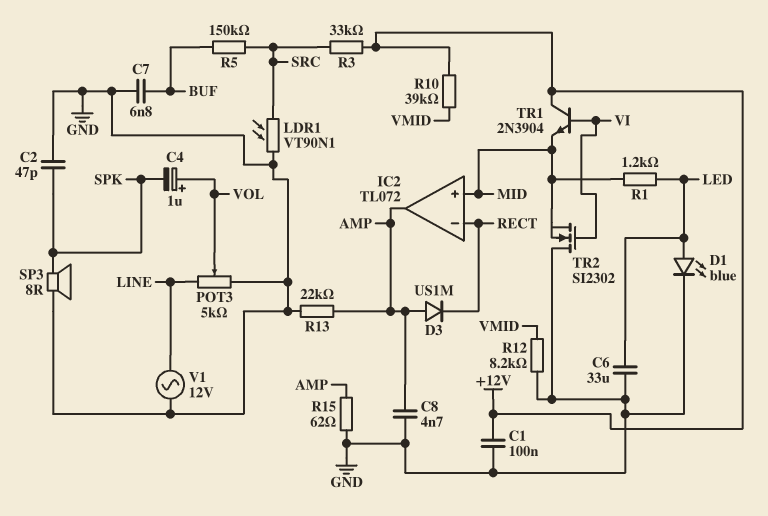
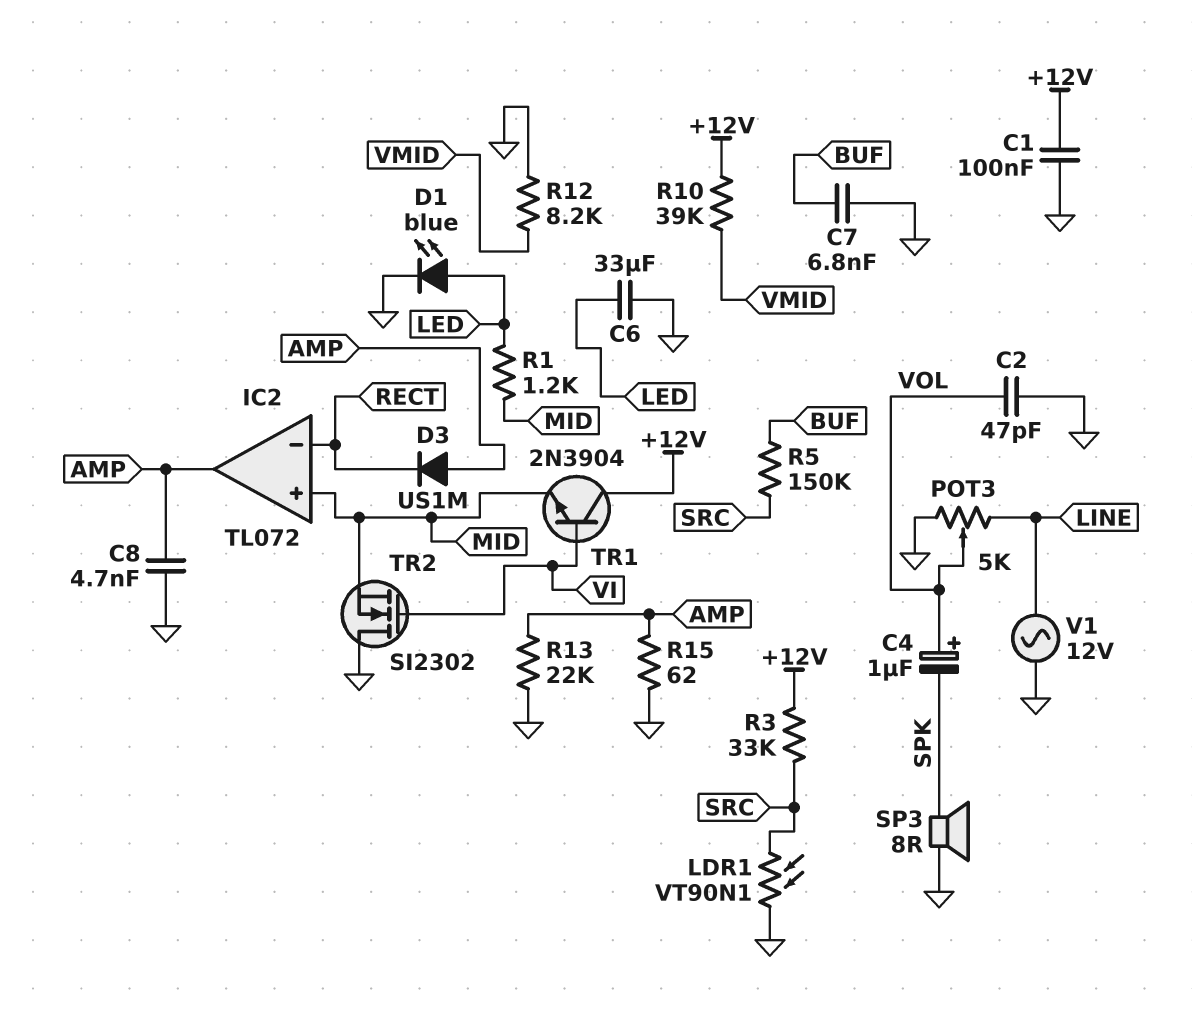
C2: 47pF (GND, SPK) -> 47pF (GND, VOL)

